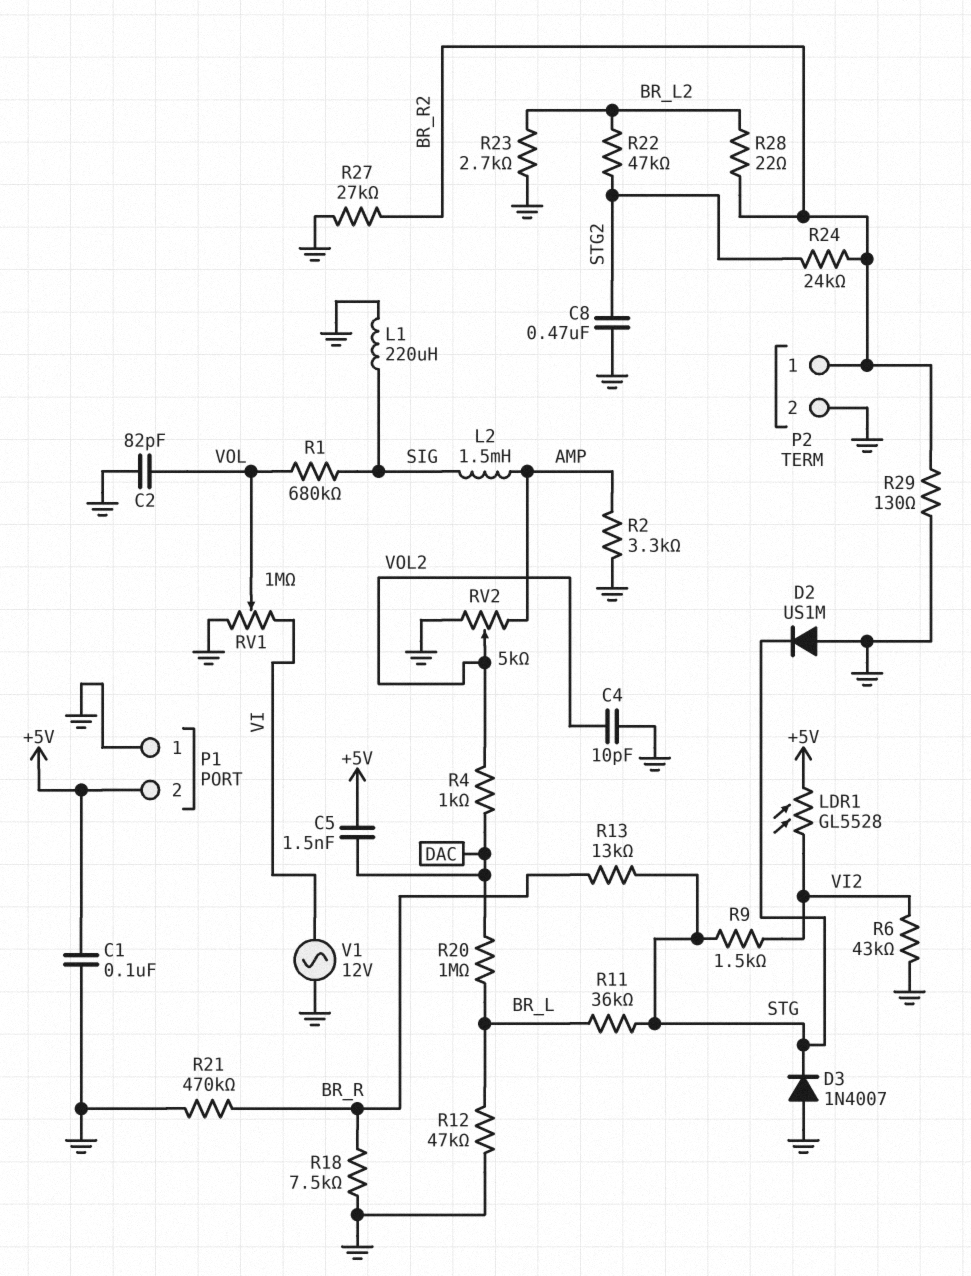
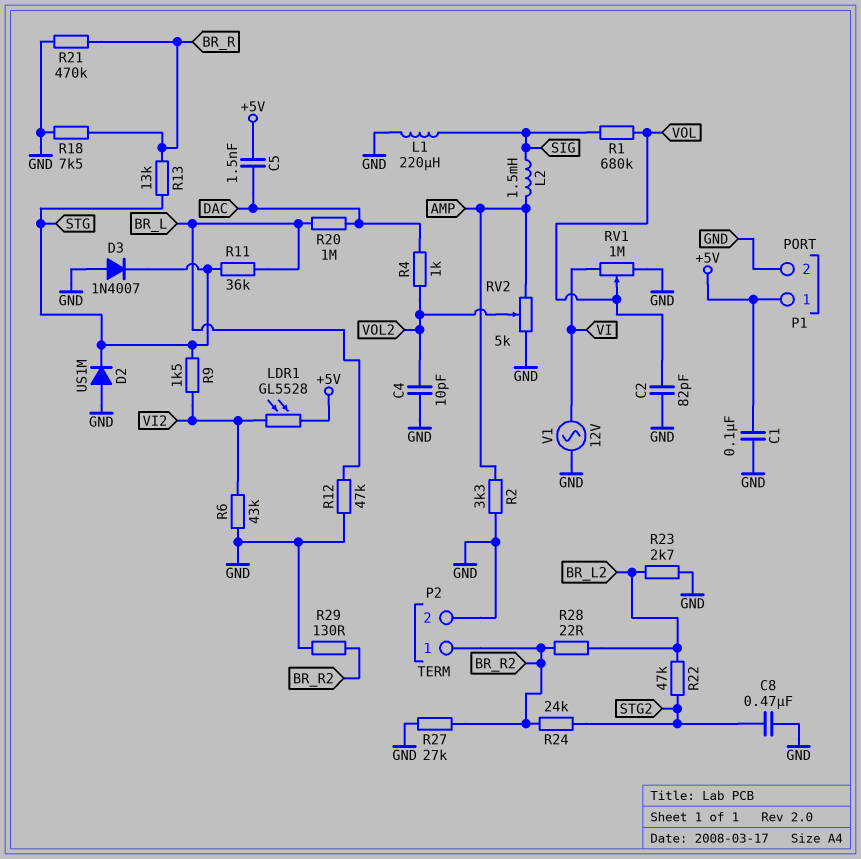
P1 pin 1: GND -> +5V
P1 pin 2: +5V -> GND

